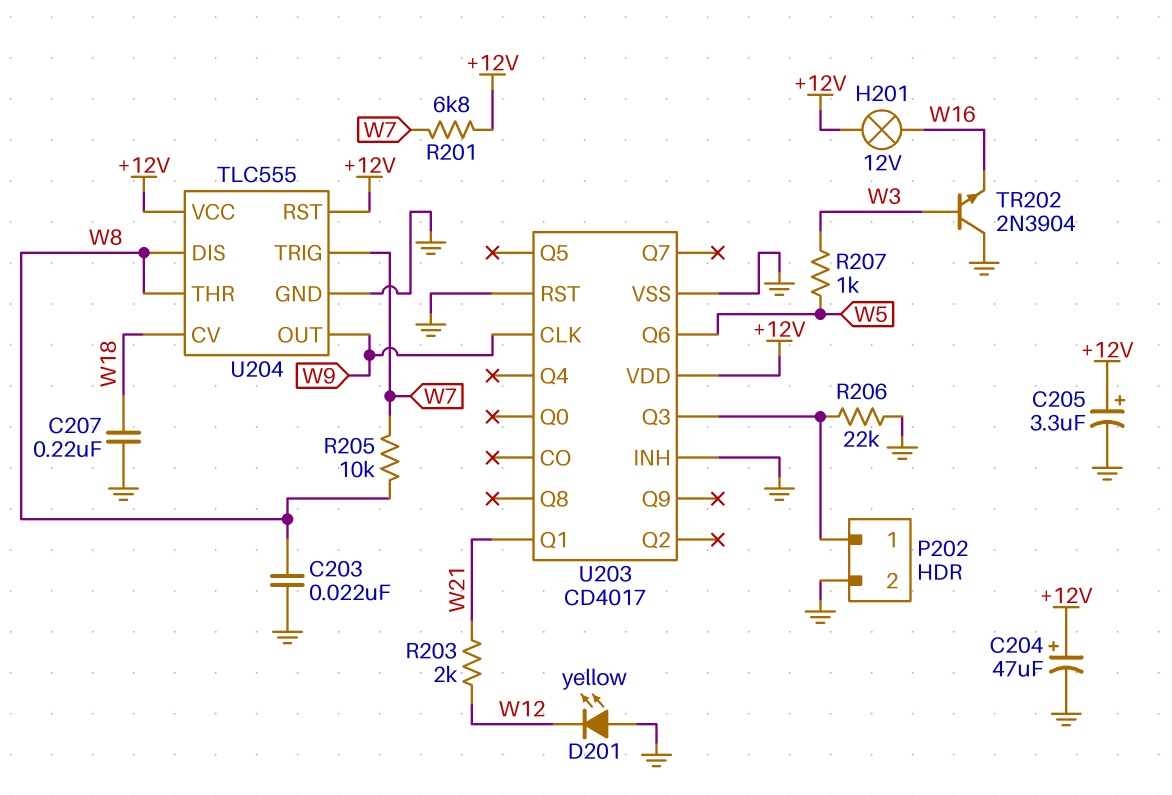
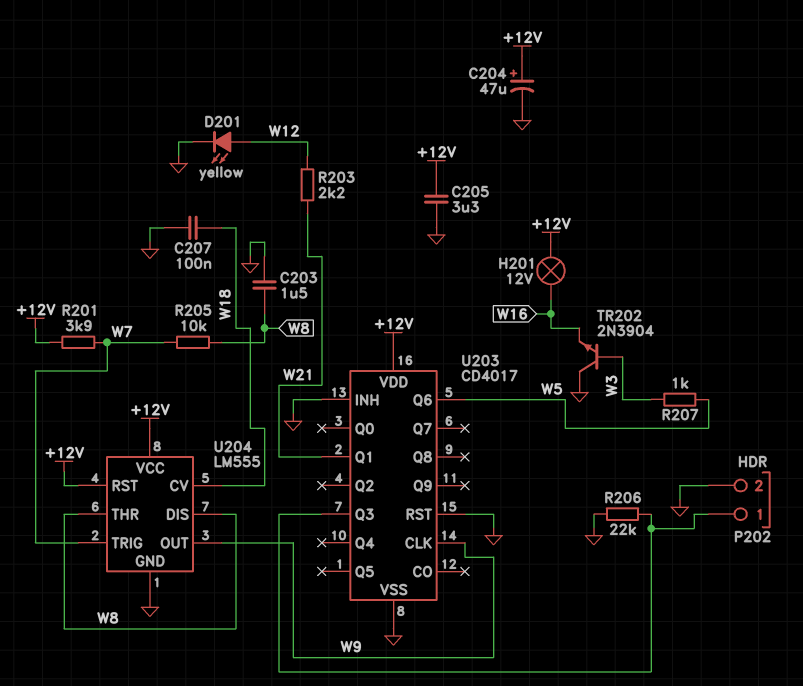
C203: 22nF (GND, W8) -> 1.5uF (GND, W8)
C205: 3.3uF (plus +12V, minus GND) -> 3.3uF (+12V, GND)
C207: 220nF (GND, W18) -> 100nF (GND, W18)
D201: LED yellow (A GND, K W12) -> LED yellow (A W12, K GND)
R201: 6.8k (+12V, W7) -> 3.9k (+12V, W7)
R203: 2k (W12, W21) -> 2.2k (W12, W21)
U204: TLC555 -> LM555

